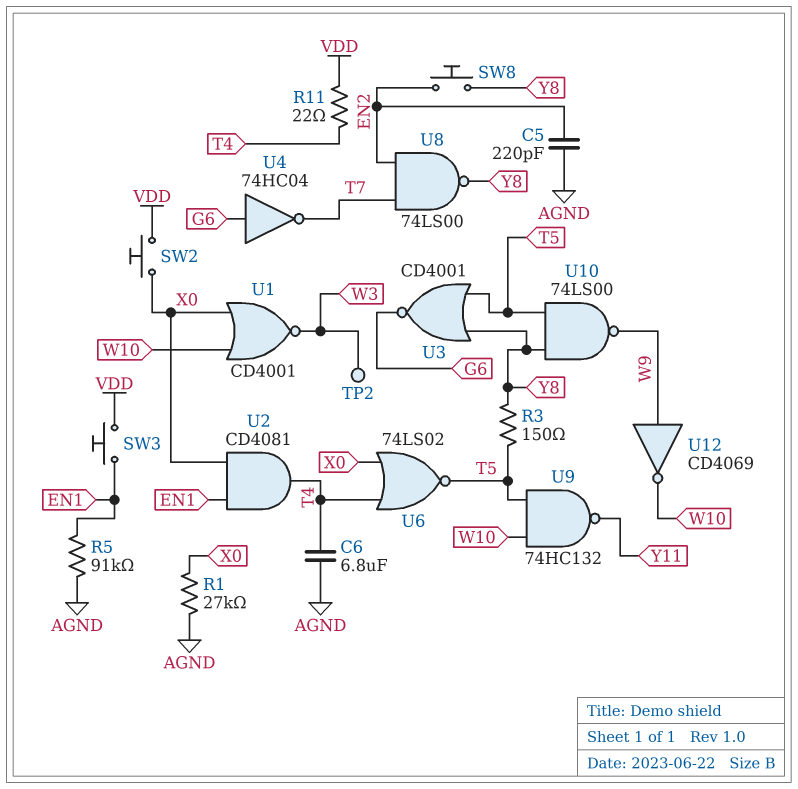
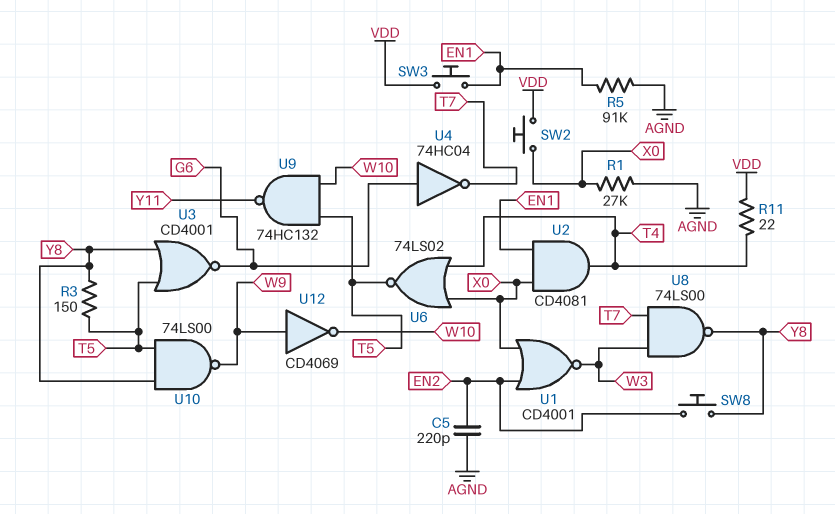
C6: 6.8uF (AGND, T4) -> none
TP2: test point (W3) -> none
U1: NOR CD4001 (in W10, in X0, out W3) -> NOR CD4001 (in EN2, in X0, out W3)
U8: NAND 74LS00 (in EN2, in T7, out Y8) -> NAND 74LS00 (in T7, in W3, out Y8)

